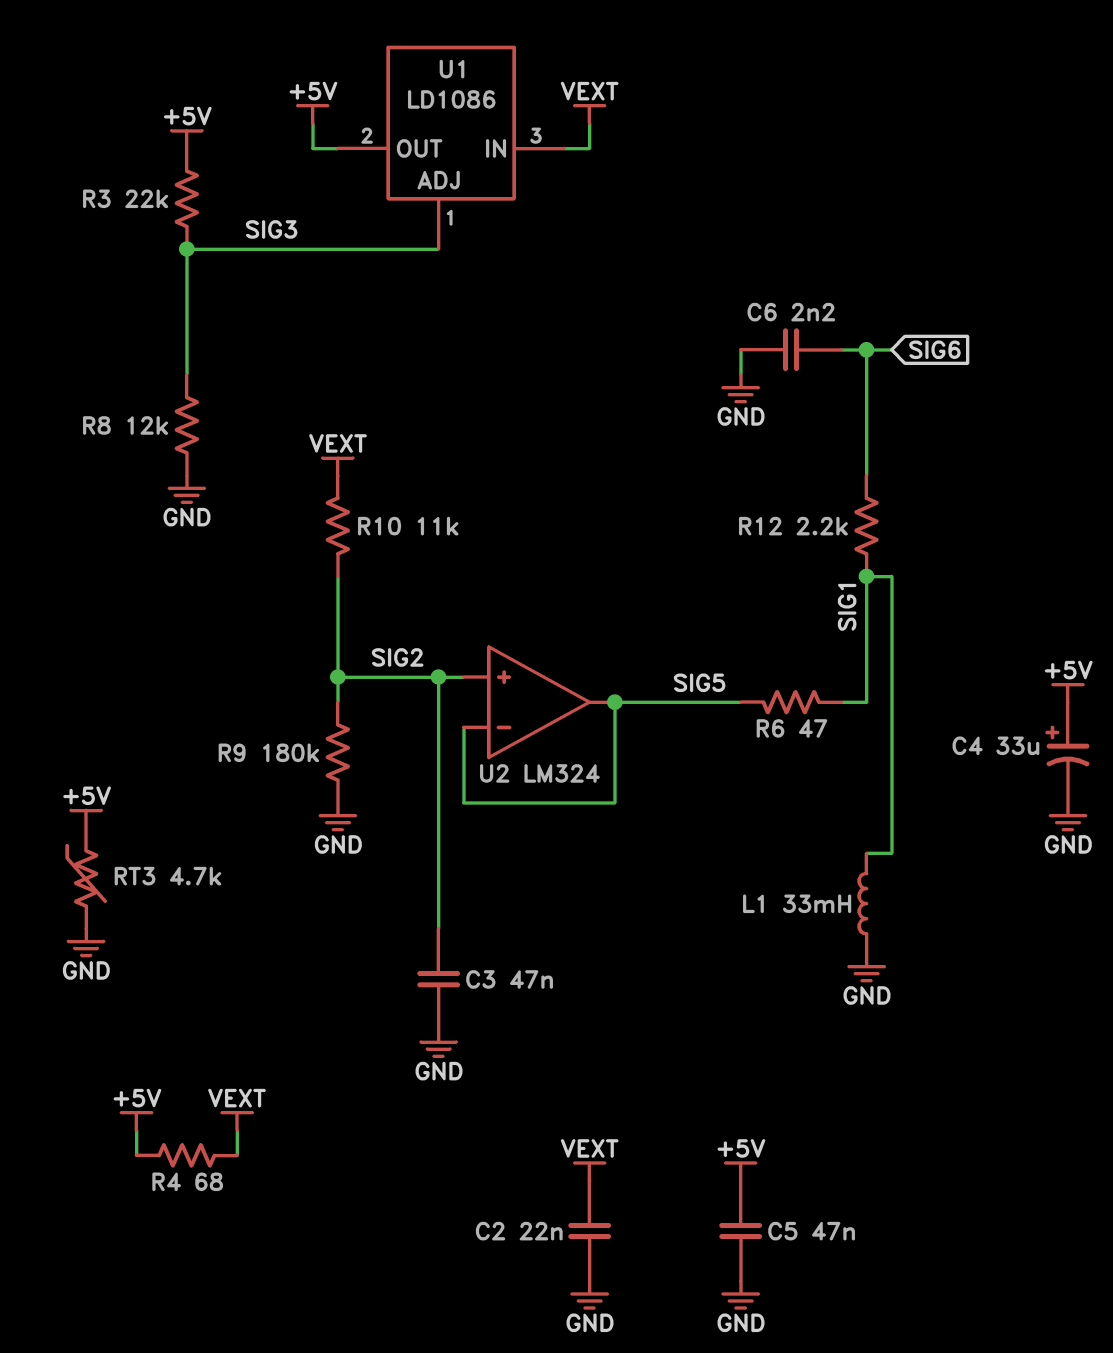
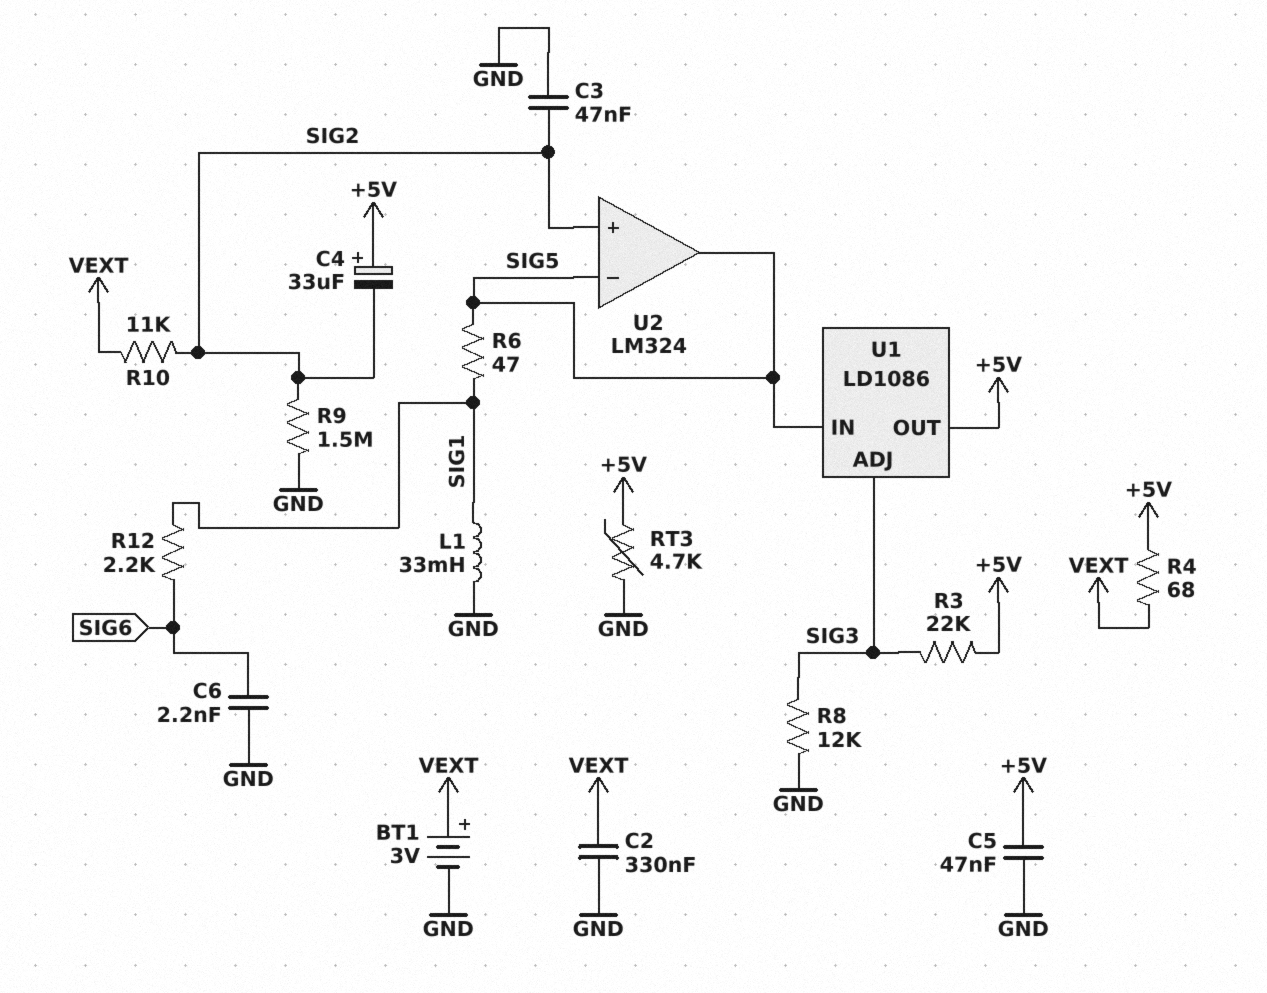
BT1: none -> 3V (plus VEXT, minus GND)
C2: 22nF (GND, VEXT) -> 330nF (GND, VEXT)
C4: 33uF (plus +5V, minus GND) -> 33uF (plus +5V, minus SIG2)
R9: 180k (GND, SIG2) -> 1.5M (GND, SIG2)
U1 pin IN: VEXT -> SIG5

